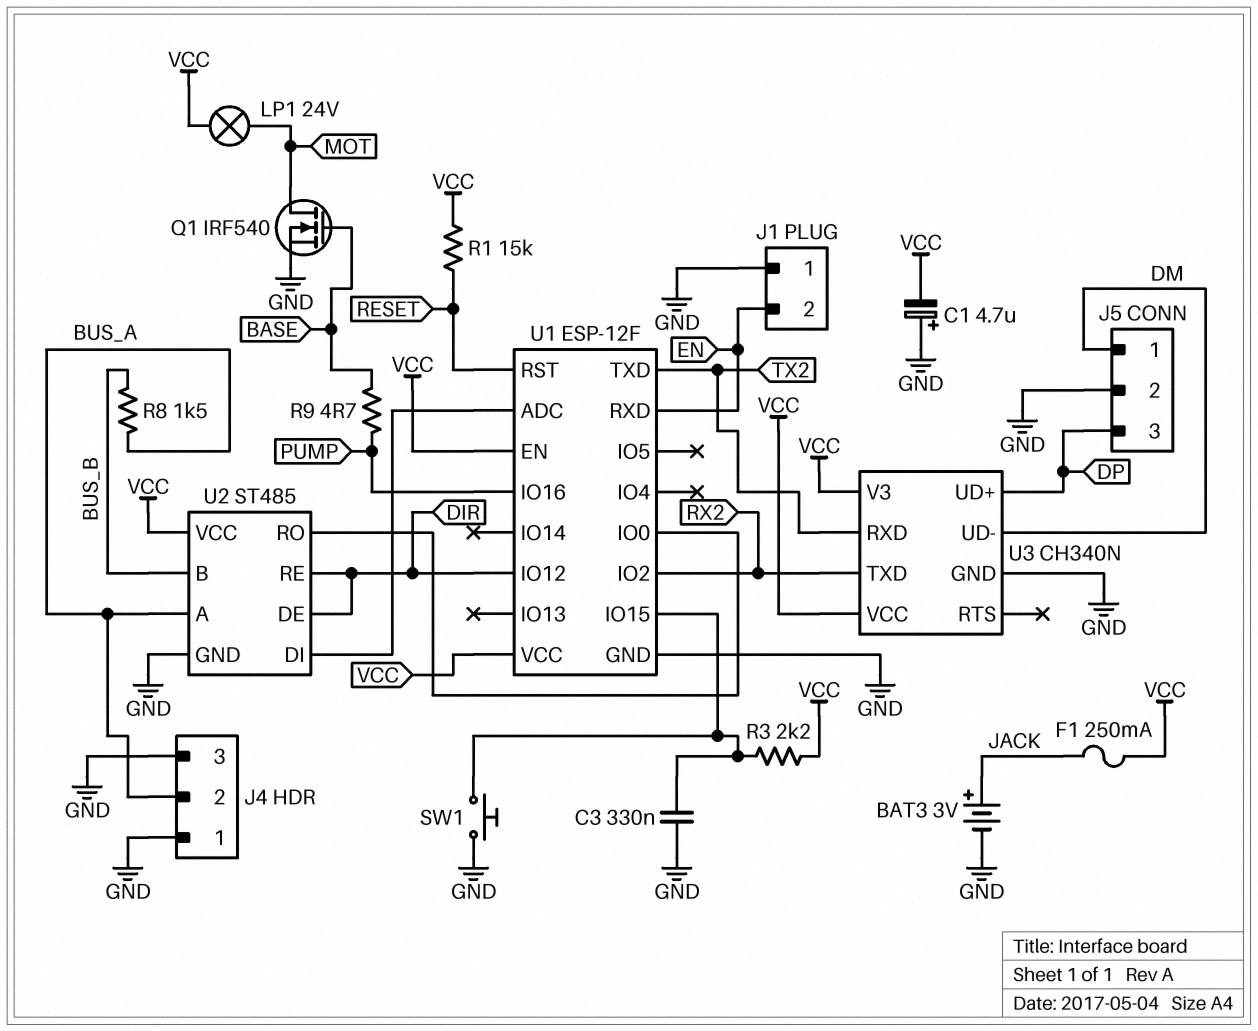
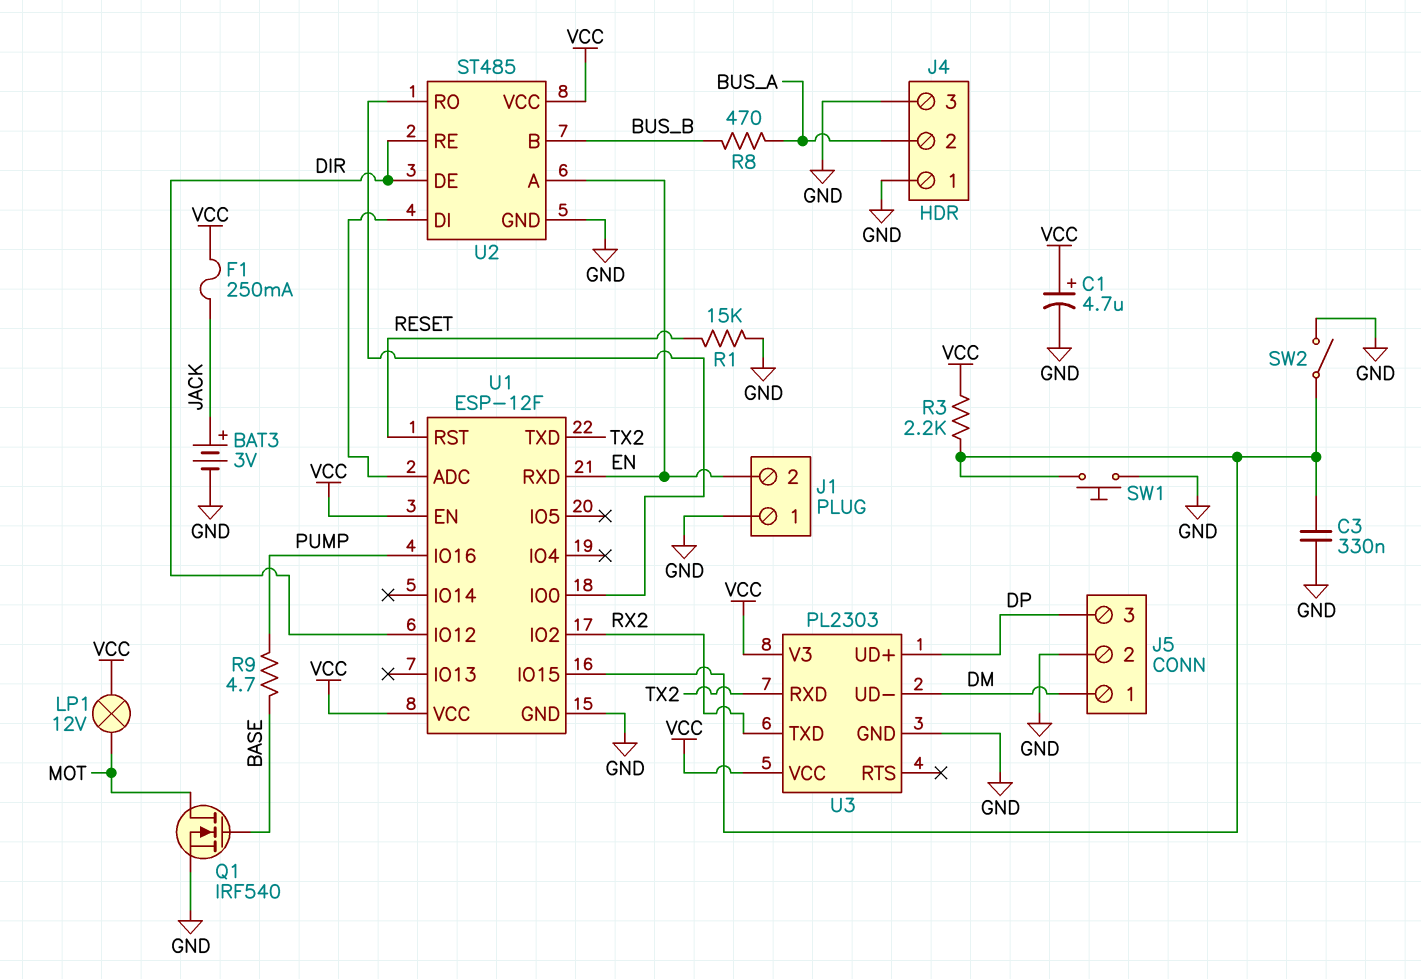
C1: 4.7uF (plus GND, minus VCC) -> 4.7uF (plus VCC, minus GND)
LP1: lamp 24V (MOT, VCC) -> lamp 12V (MOT, VCC)
R1: 15k (RESET, VCC) -> 15k (GND, RESET)
R8: 1.5k (BUS_A, BUS_B) -> 470 (BUS_A, BUS_B)
SW2: none -> switch (GND, U1/IO15)
U2 pin A: BUS_A -> EN
U3: CH340N -> PL2303

